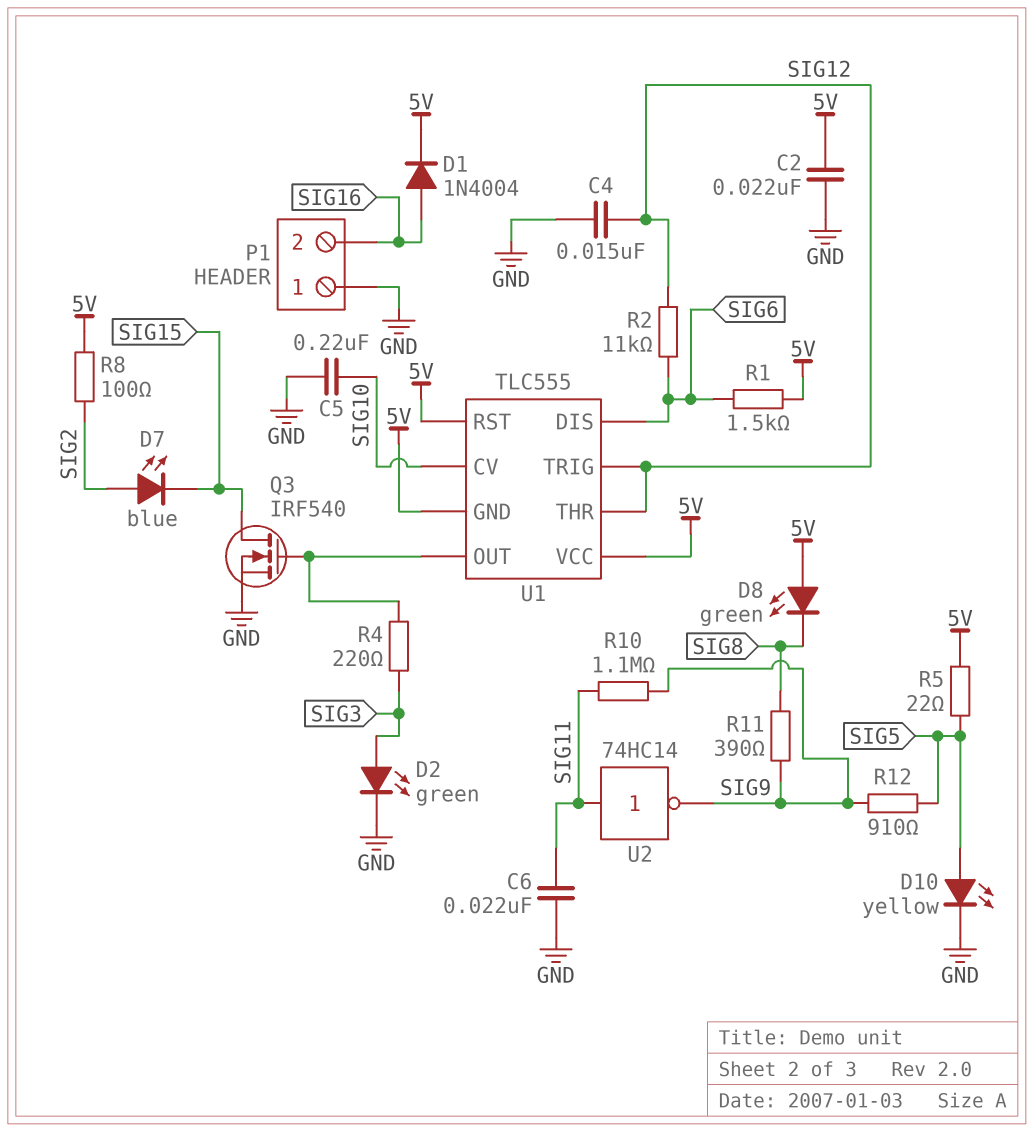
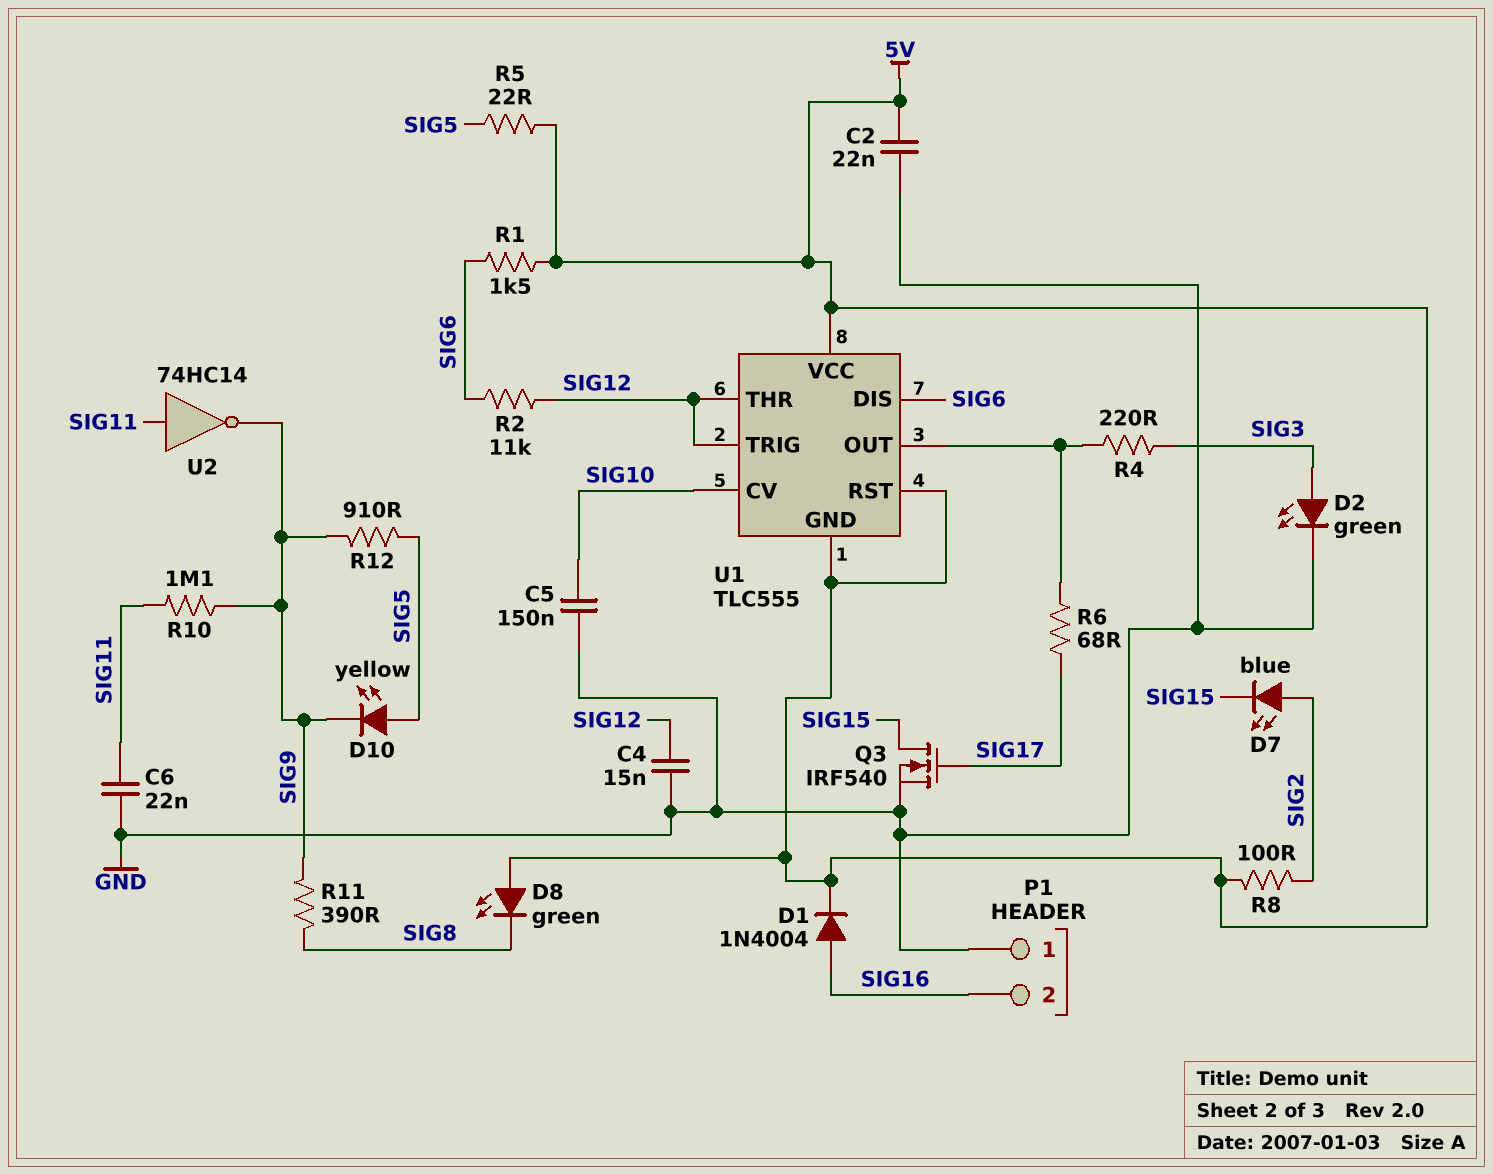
C5: 220nF (GND, SIG10) -> 150nF (GND, SIG10)
D10: LED yellow (A SIG5, K GND) -> LED yellow (A SIG5, K SIG9)
Q3: NMOS IRF540 (G U1/OUT, D SIG15, S GND) -> NMOS IRF540 (G SIG17, D SIG15, S GND)
R6: none -> 68 (SIG17, U1/OUT)

